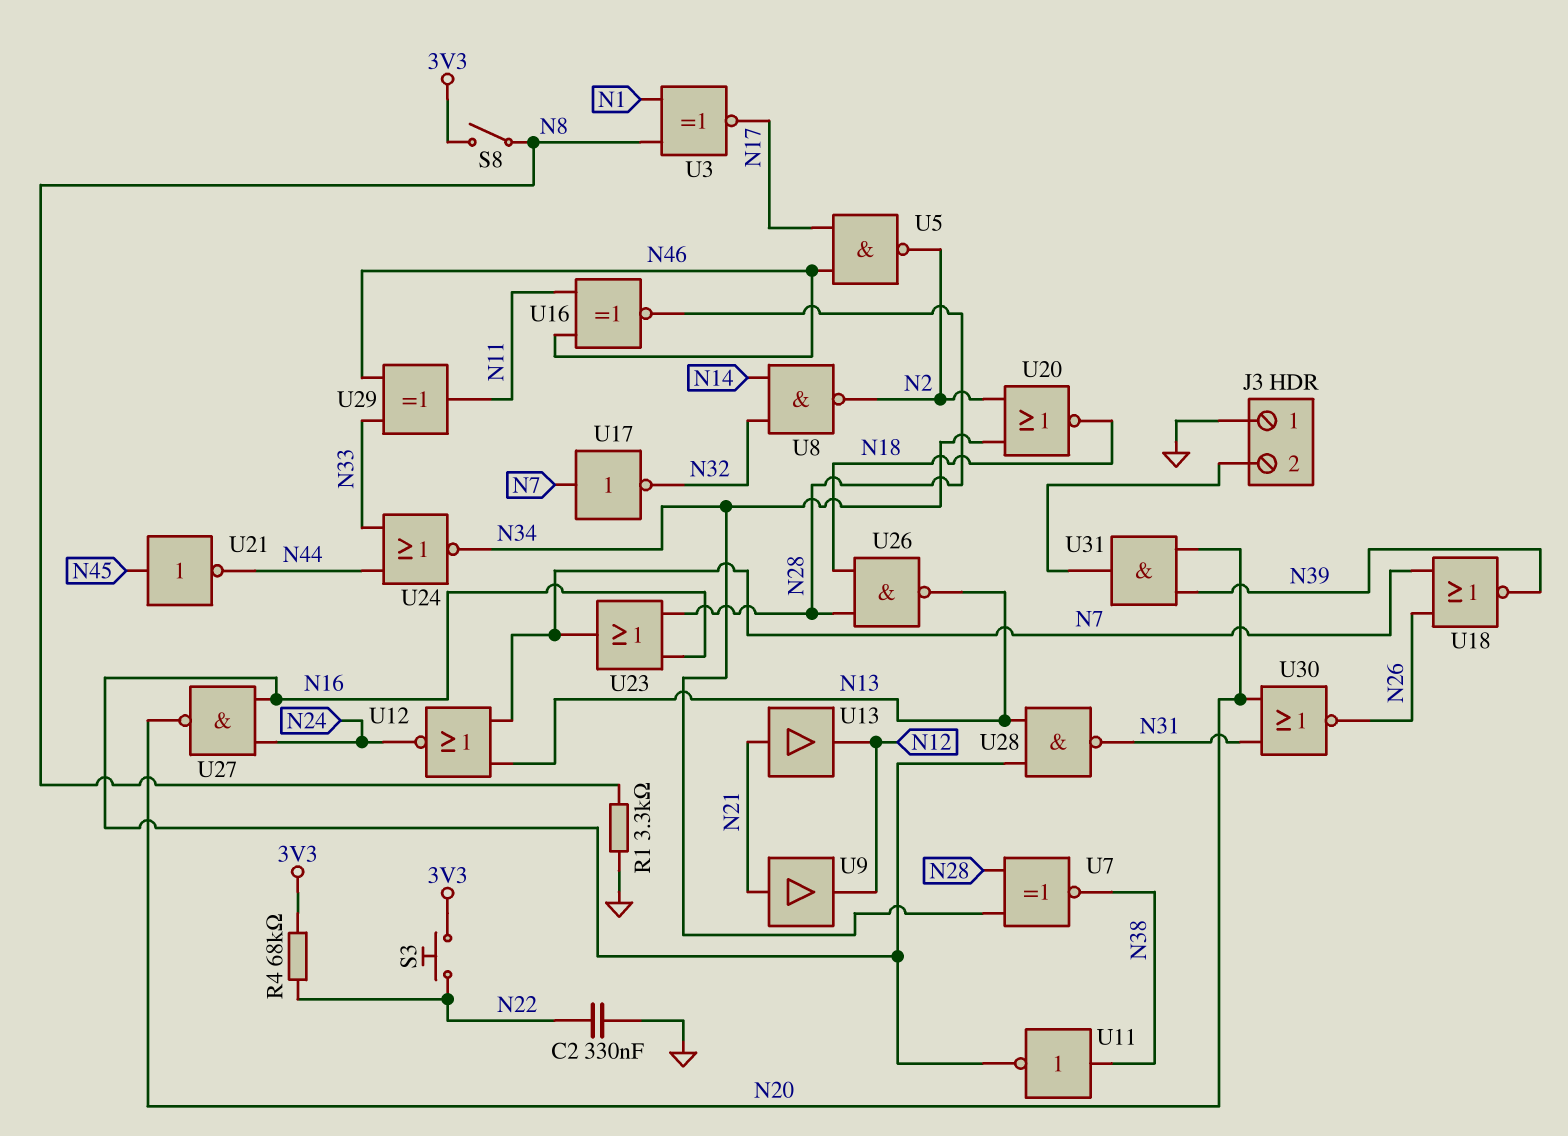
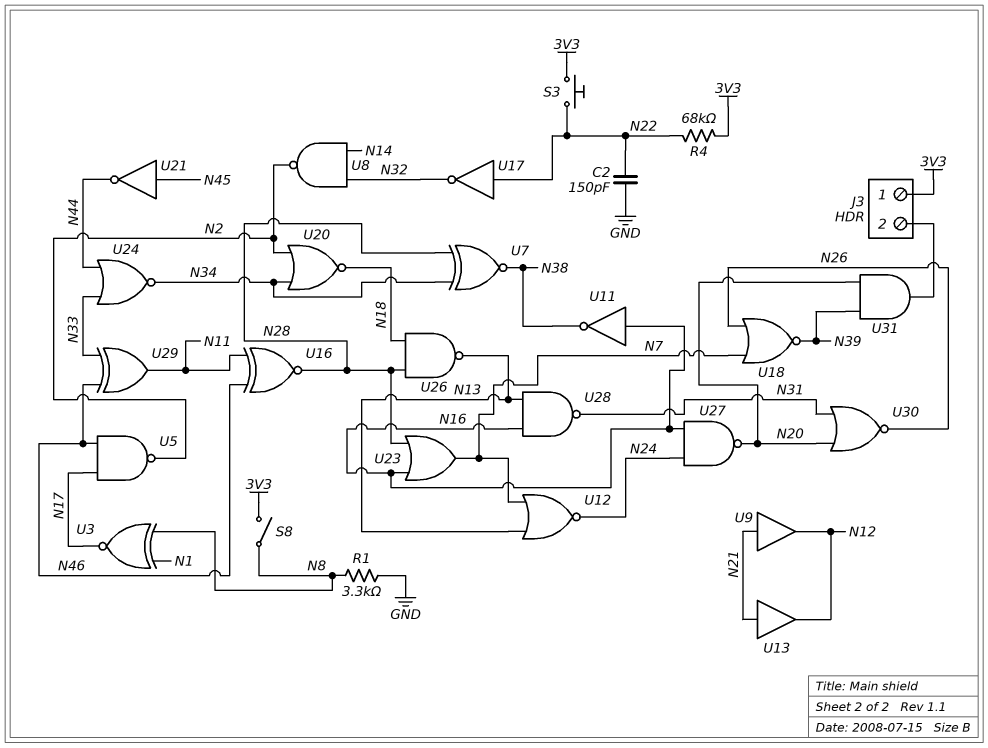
C2: 330nF (GND, N22) -> 150pF (GND, N22)
J3 pin 1: GND -> 3V3
U11: NOT (in N38, out N16) -> NOT (in N16, out N38)
U17: NOT (in N7, out N32) -> NOT (in N22, out N32)

